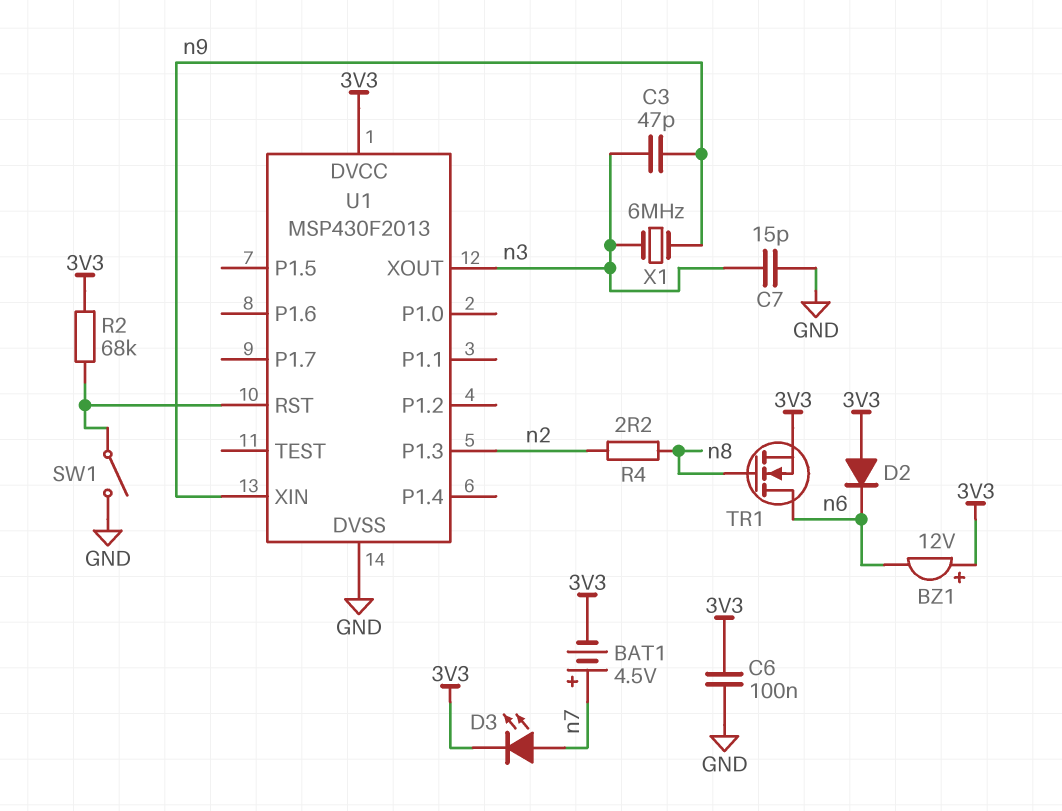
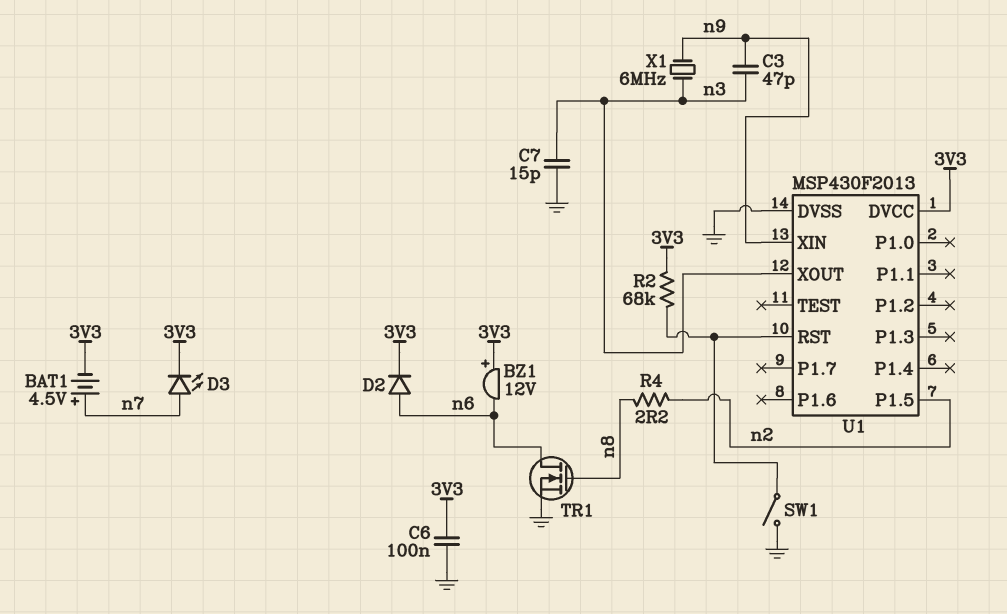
D2: diode (A 3V3, K n6) -> diode (A n6, K 3V3)
TR1: NMOS (G n8, D n6, S 3V3) -> NMOS (G n8, D n6, S GND)
U1 pin P1.3: n2 -> none
U1 pin P1.5: none -> n2

